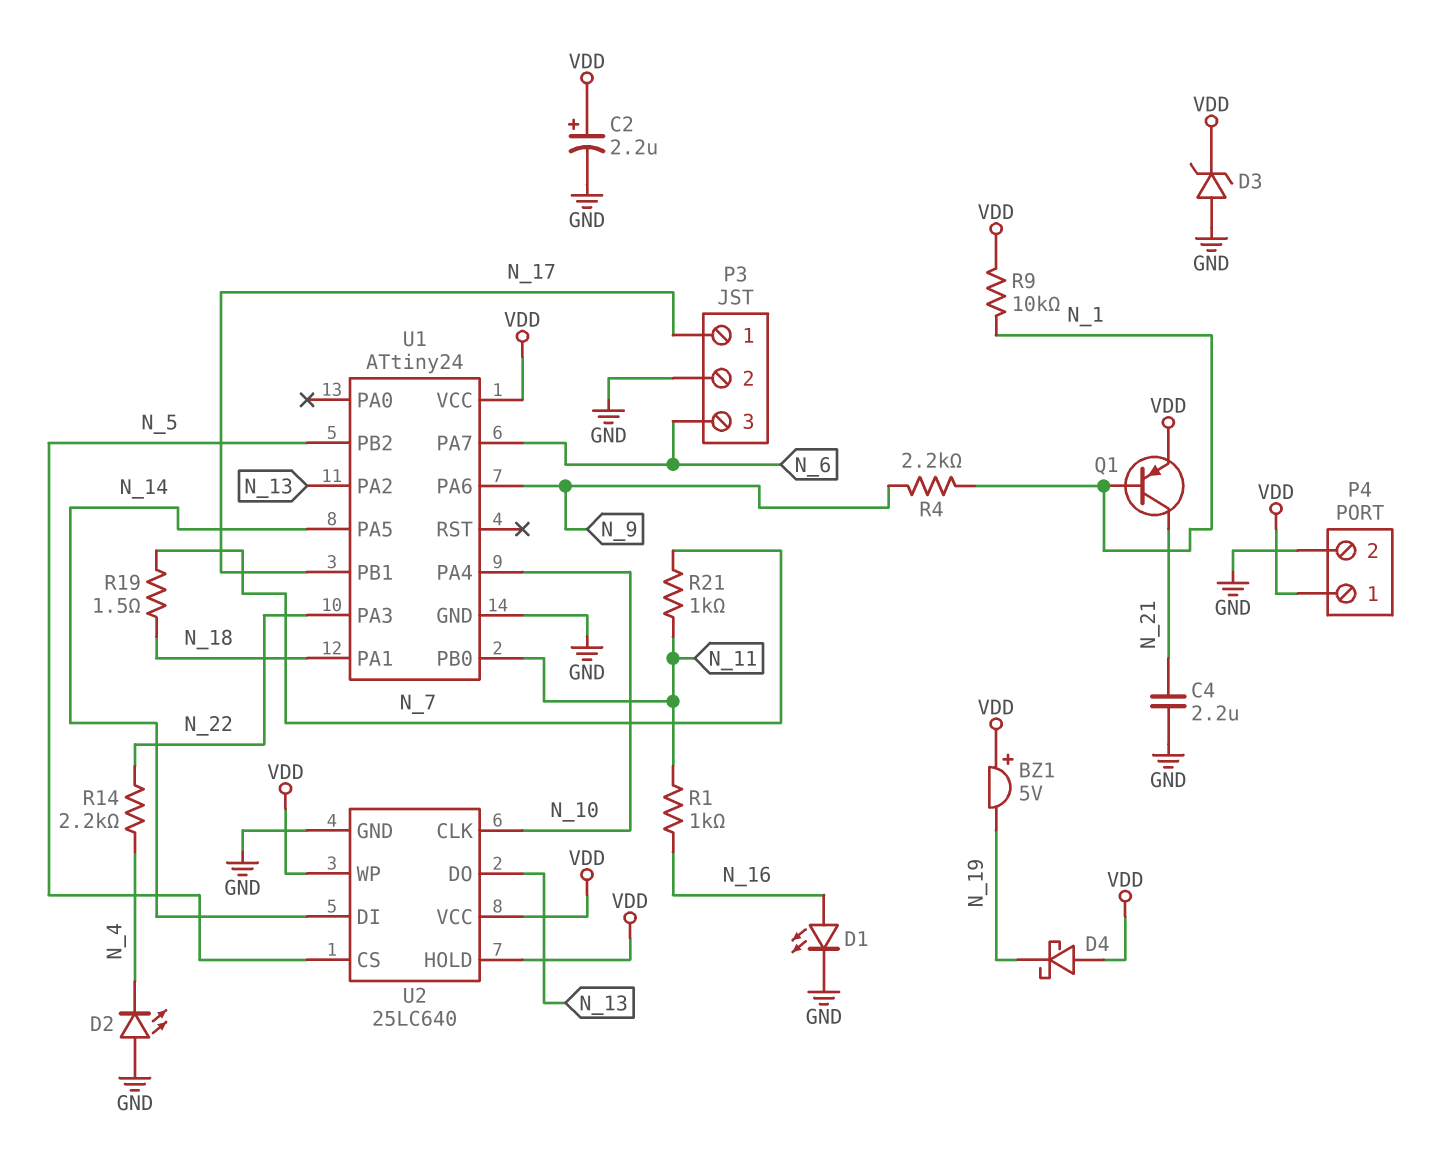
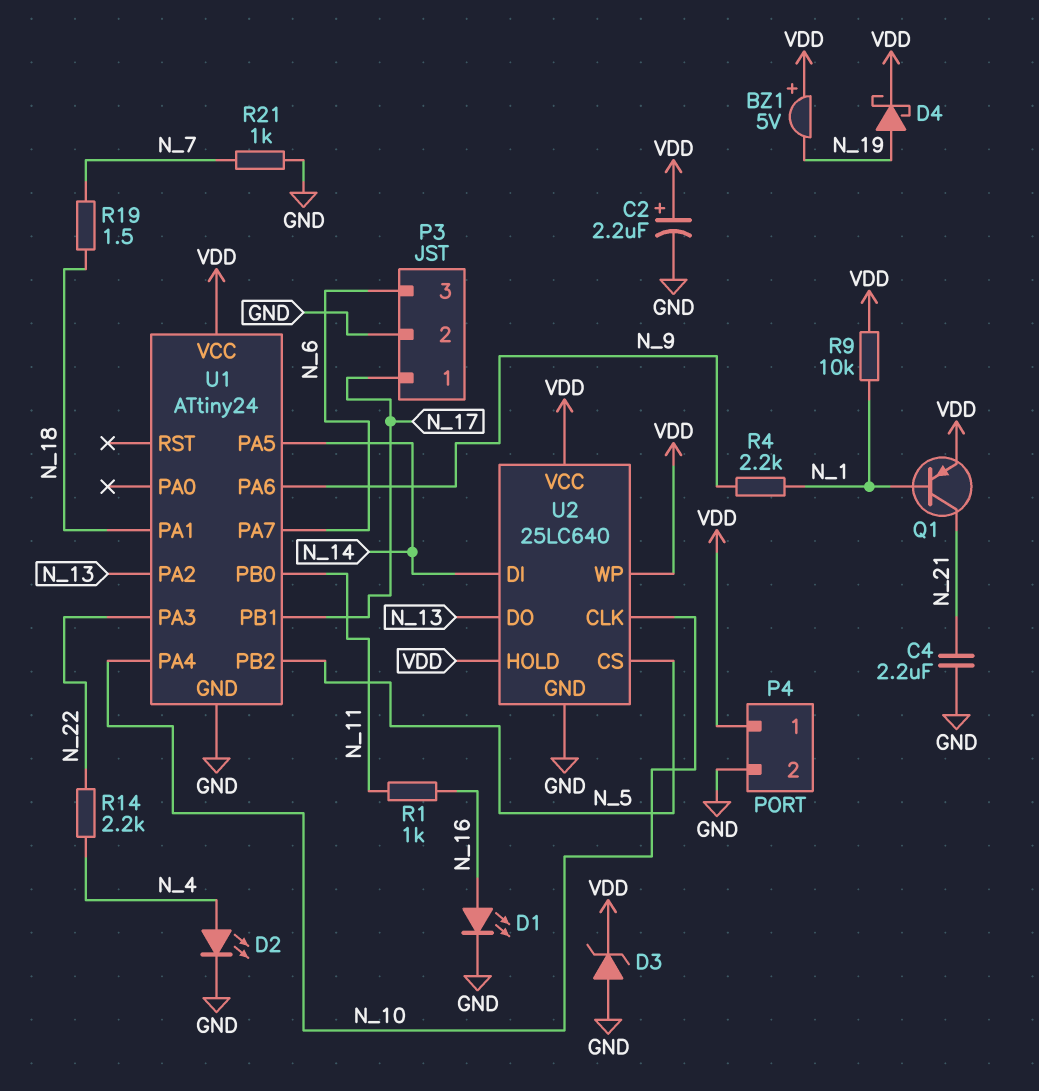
D2: LED (A GND, K N_4) -> LED (A N_4, K GND)
D4: schottky (A VDD, K N_19) -> schottky (A N_19, K VDD)
R21: 1k (N_7, N_11) -> 1k (GND, N_7)

